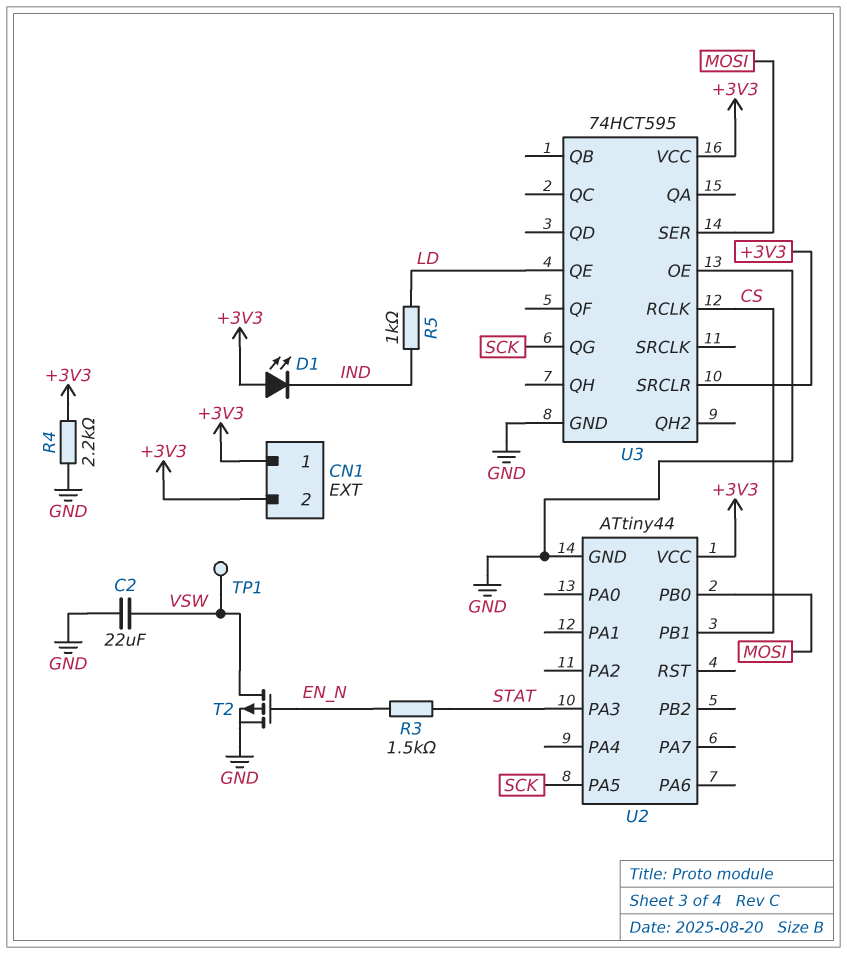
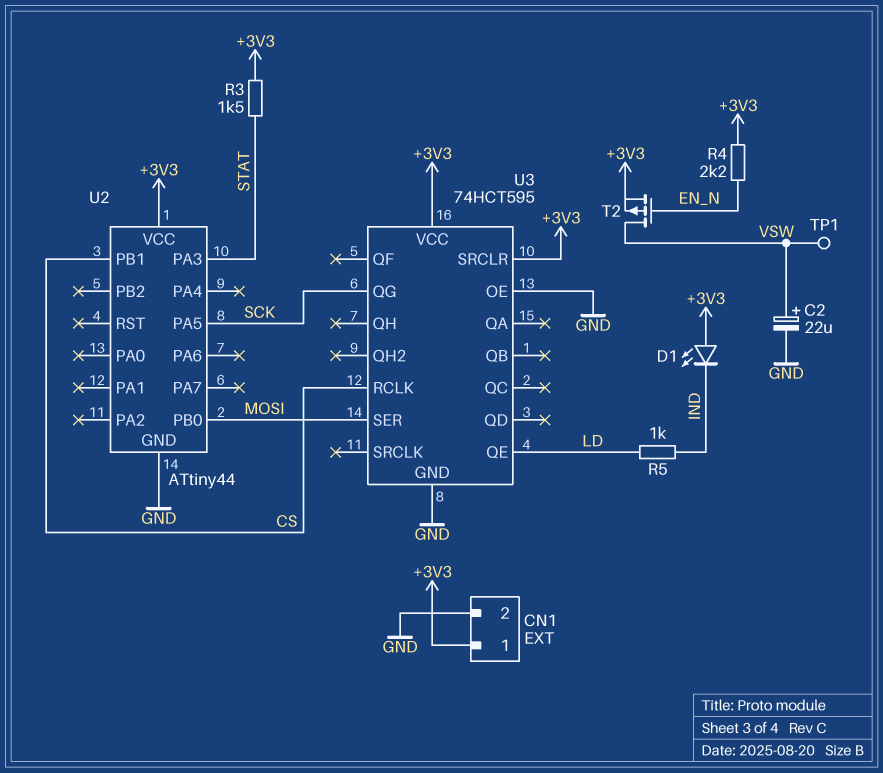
C2: 22uF (GND, VSW) -> 22uF (plus VSW, minus GND)
CN1 pin 2: +3V3 -> GND
R3: 1.5k (EN_N, STAT) -> 1.5k (+3V3, STAT)
R4: 2.2k (+3V3, GND) -> 2.2k (+3V3, EN_N)
T2: PMOS (G EN_N, D VSW, S GND) -> PMOS (G EN_N, D VSW, S +3V3)

